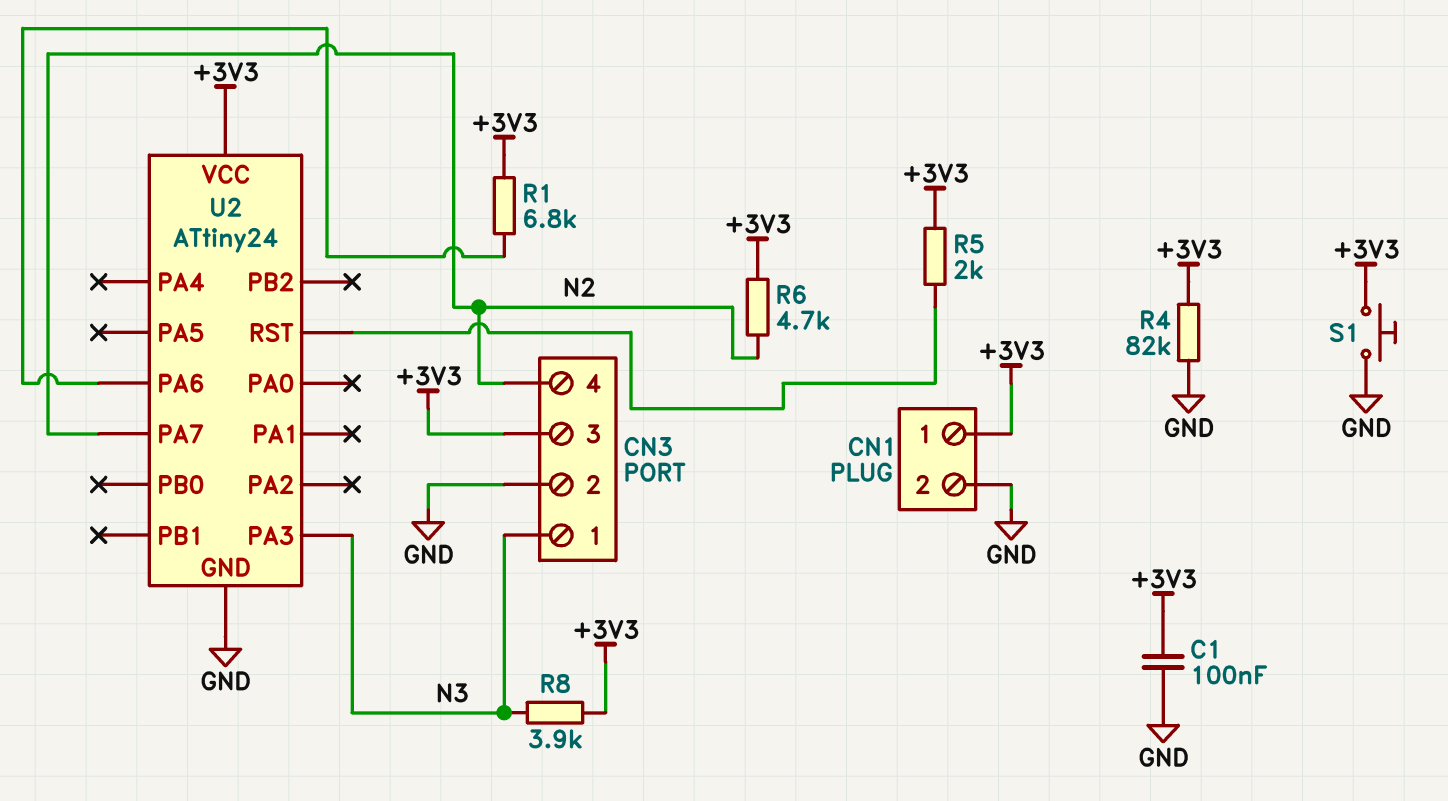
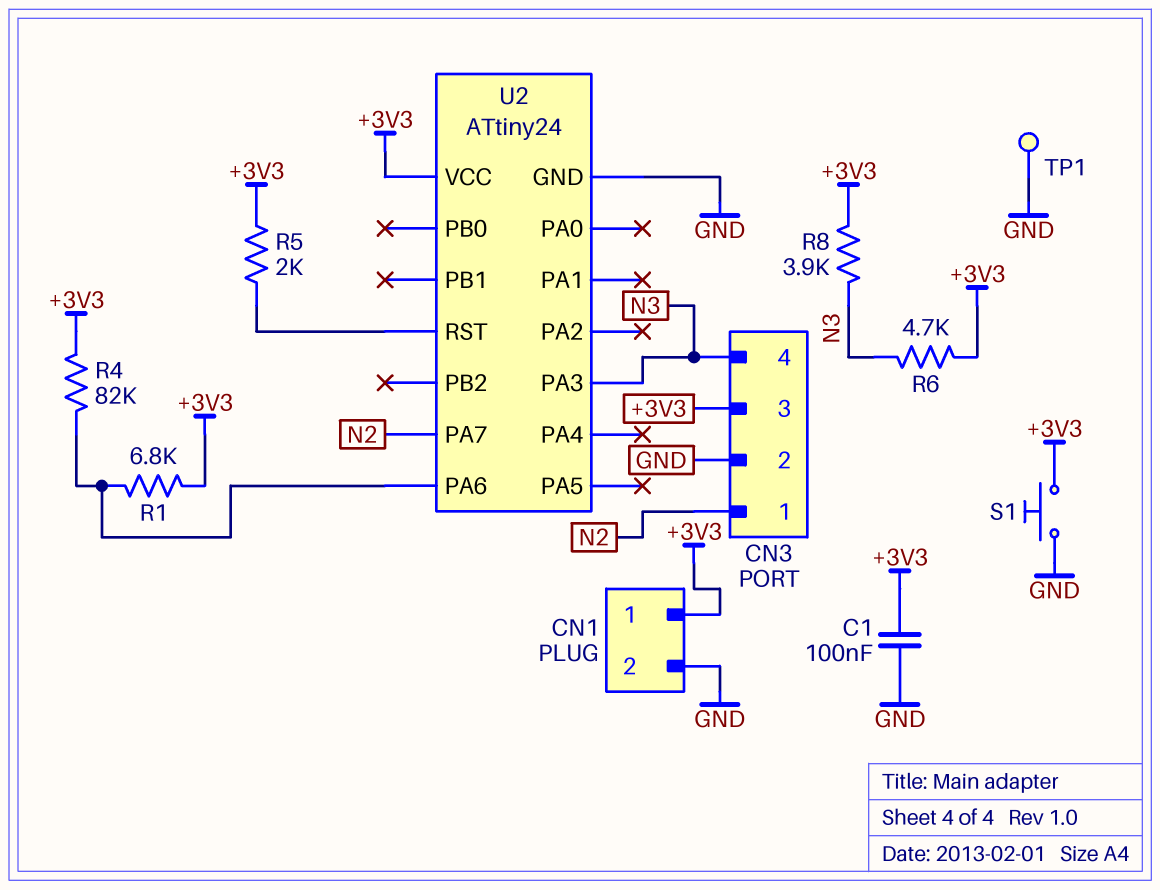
CN3 pin 1: N3 -> N2
CN3 pin 4: N2 -> N3
R4: 82k (+3V3, GND) -> 82k (+3V3, U2/PA6)
R6: 4.7k (+3V3, N2) -> 4.7k (+3V3, N3)
TP1: none -> test point (GND)

